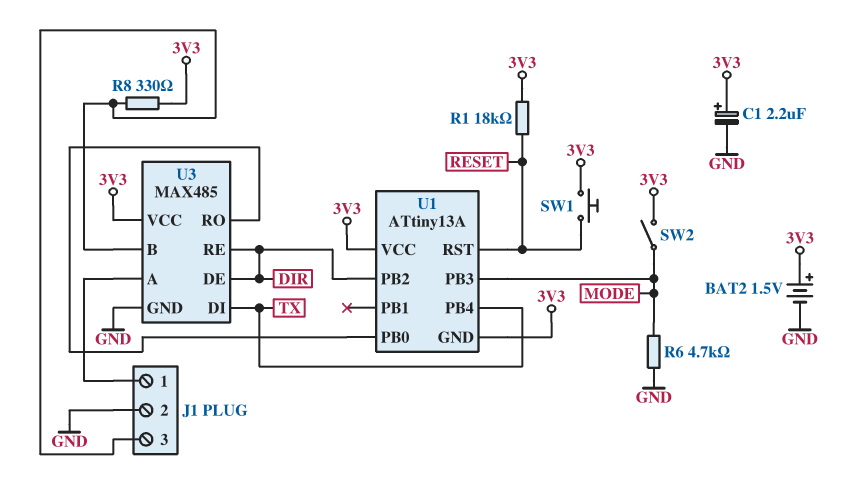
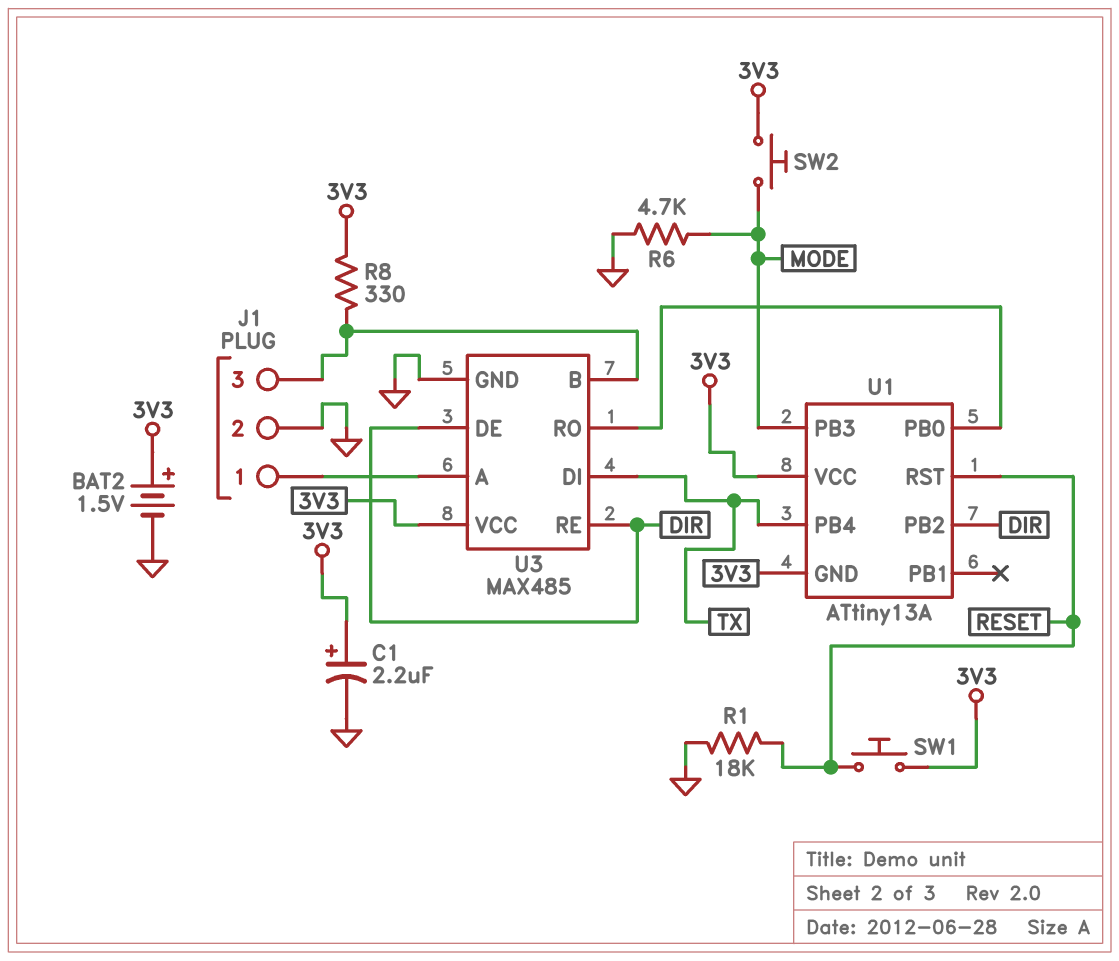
R1: 18k (3V3, RESET) -> 18k (GND, RESET)
SW2: switch (3V3, MODE) -> button (3V3, MODE)

